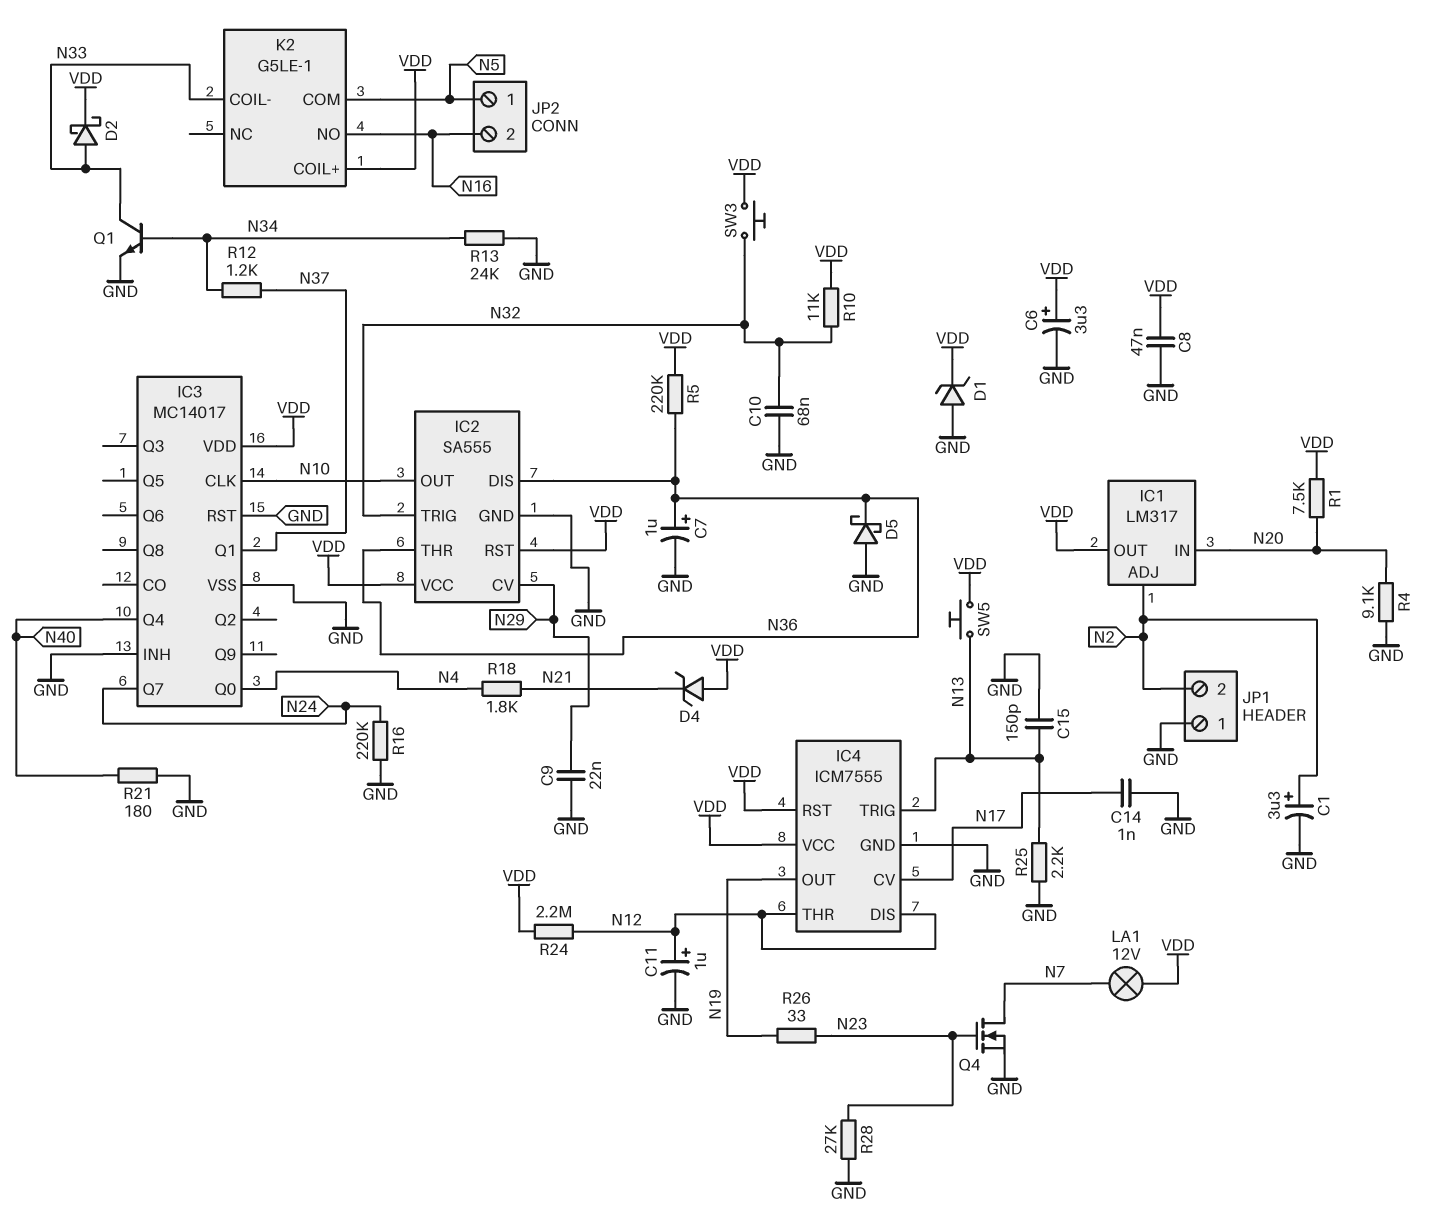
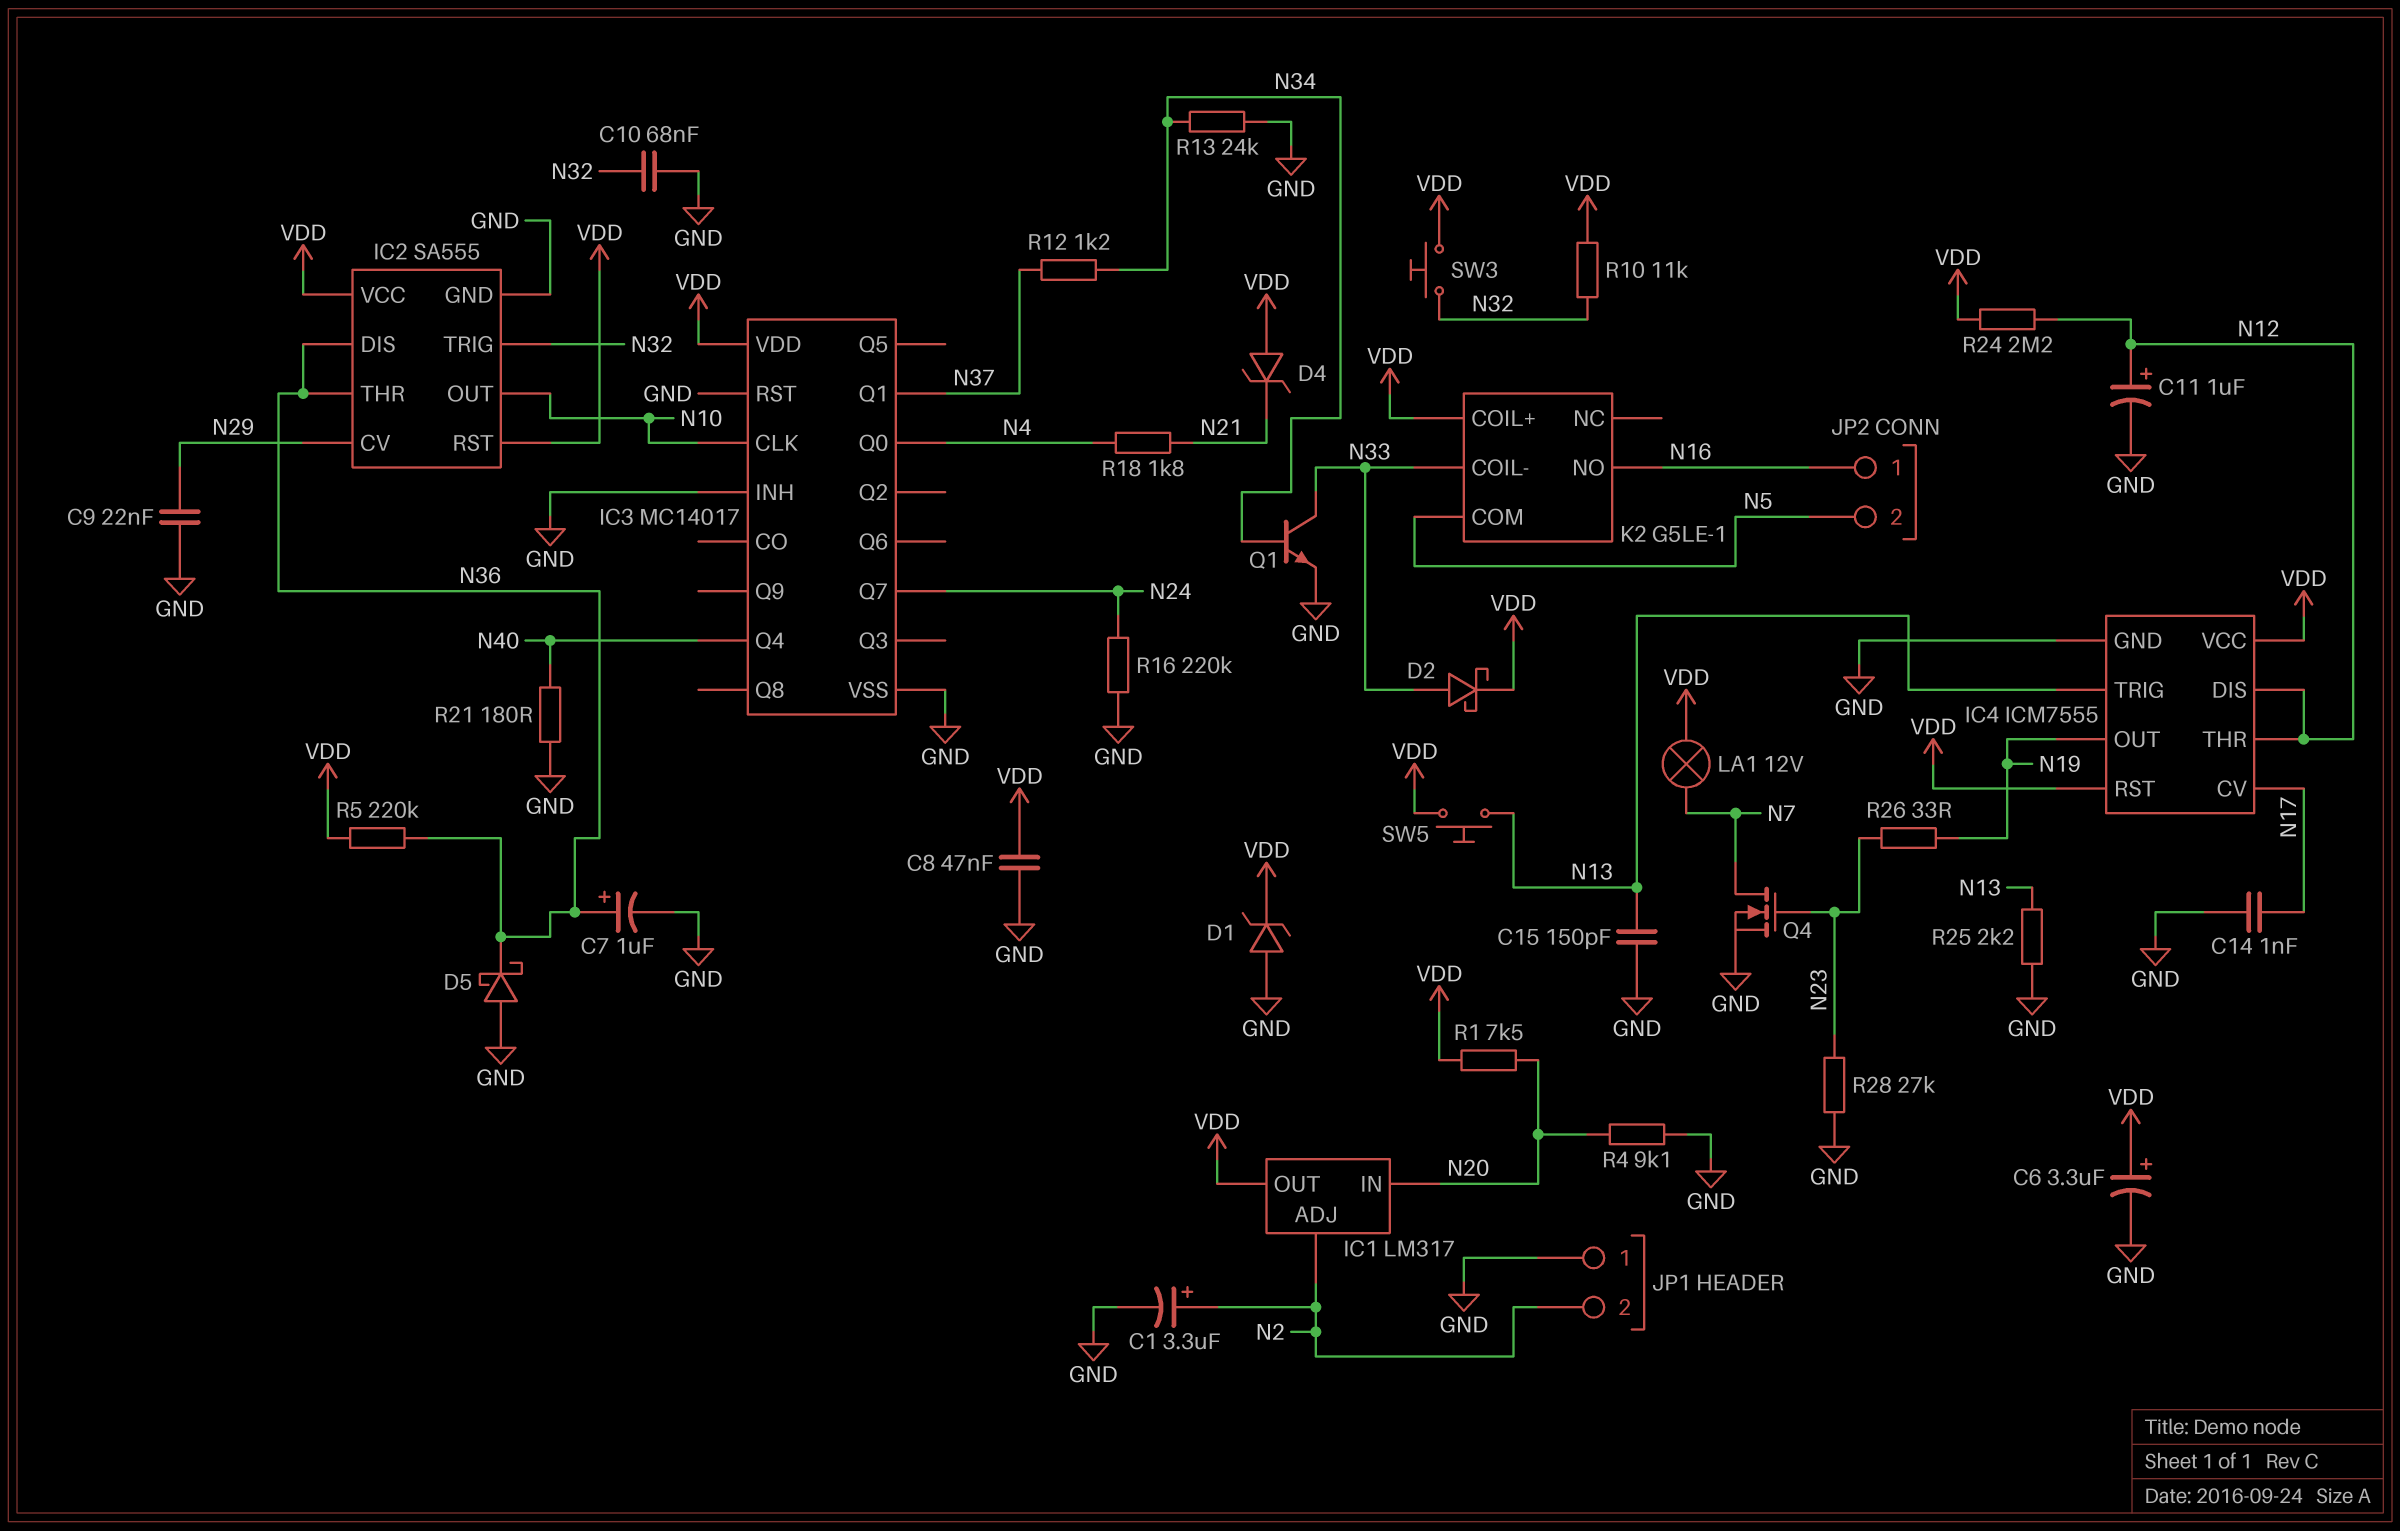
JP2 pin 1: N5 -> N16
JP2 pin 2: N16 -> N5

